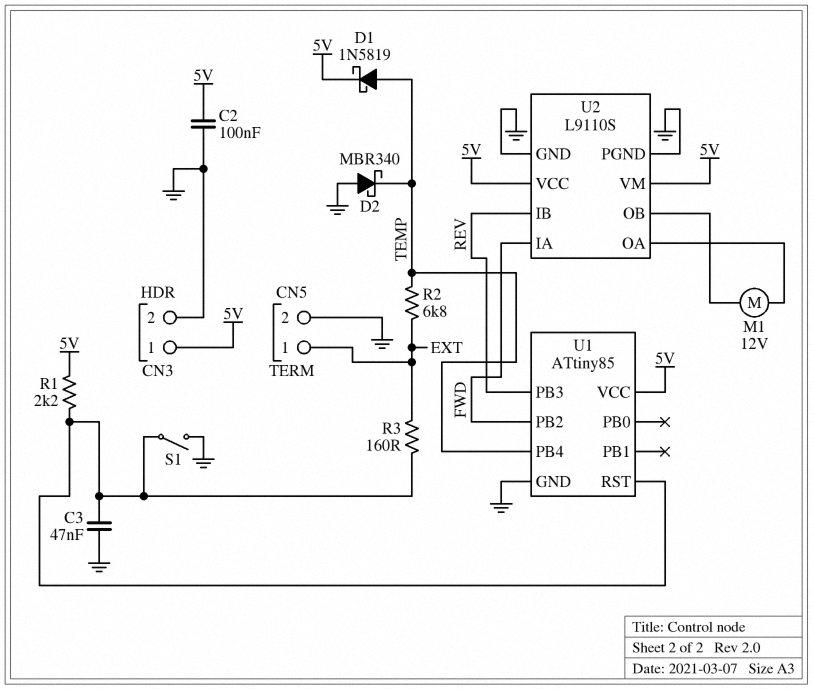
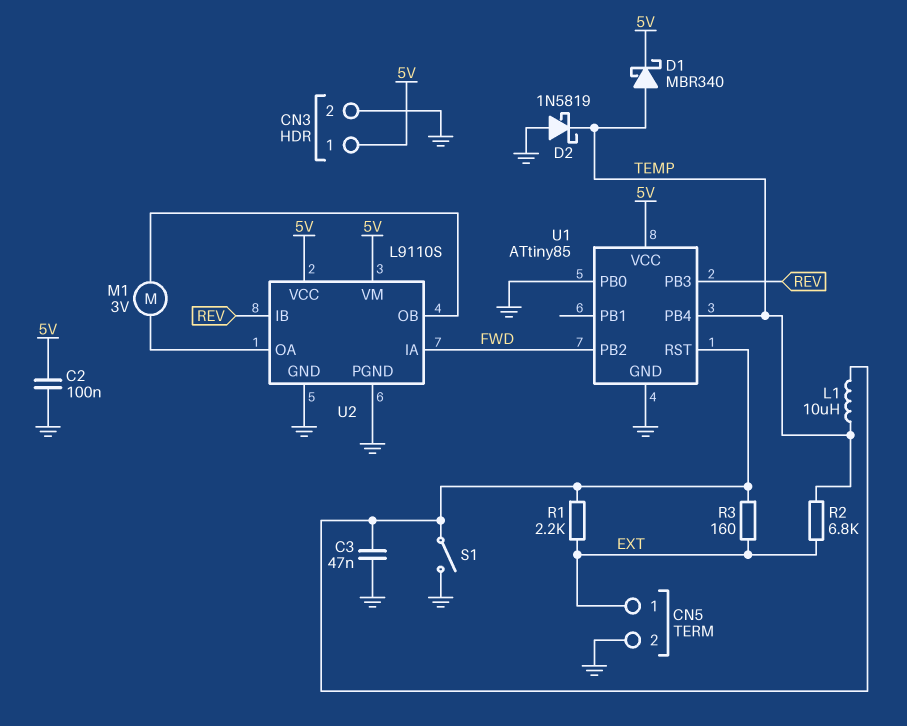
D1: schottky 1N5819 (A TEMP, K 5V) -> schottky MBR340 (A TEMP, K 5V)
D2: schottky MBR340 (A GND, K TEMP) -> schottky 1N5819 (A GND, K TEMP)
L1: none -> 10uH (TEMP, U1/RST)
M1: motor 12V (U2/OA, U2/OB) -> motor 3V (U2/OA, U2/OB)
R1: 2.2k (5V, U1/RST) -> 2.2k (EXT, U1/RST)
U1 pin PB0: none -> GND

